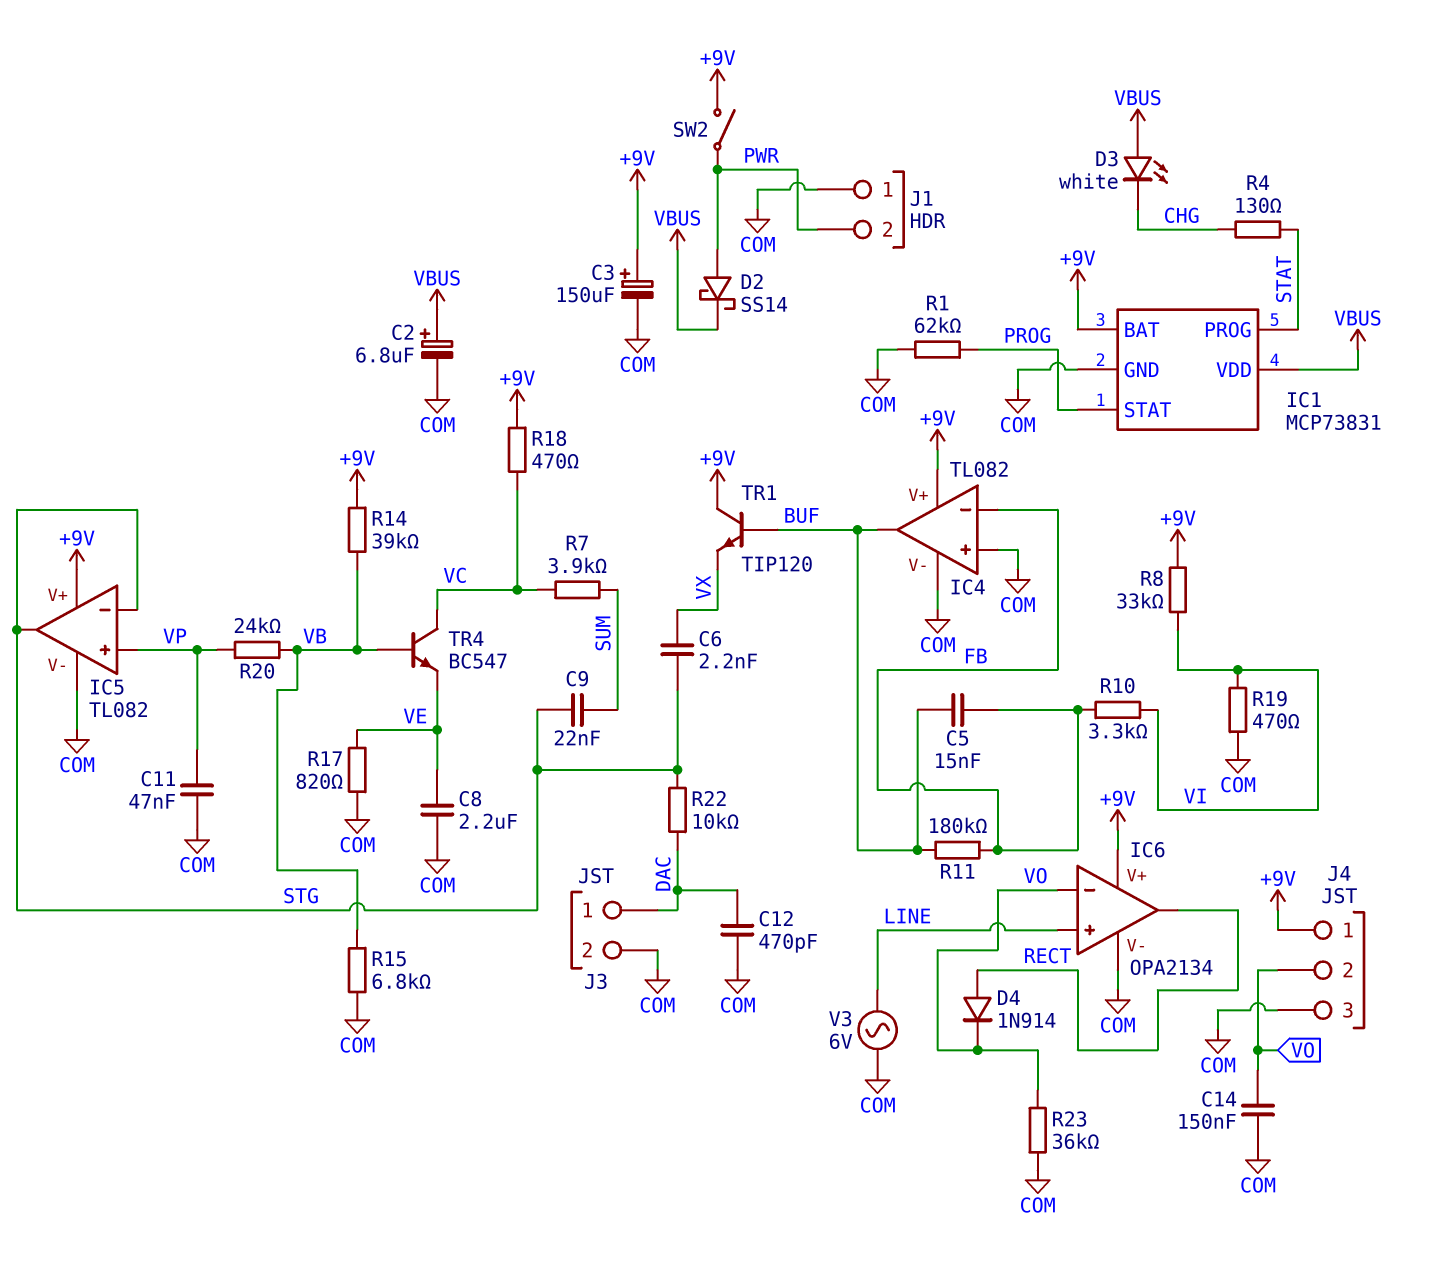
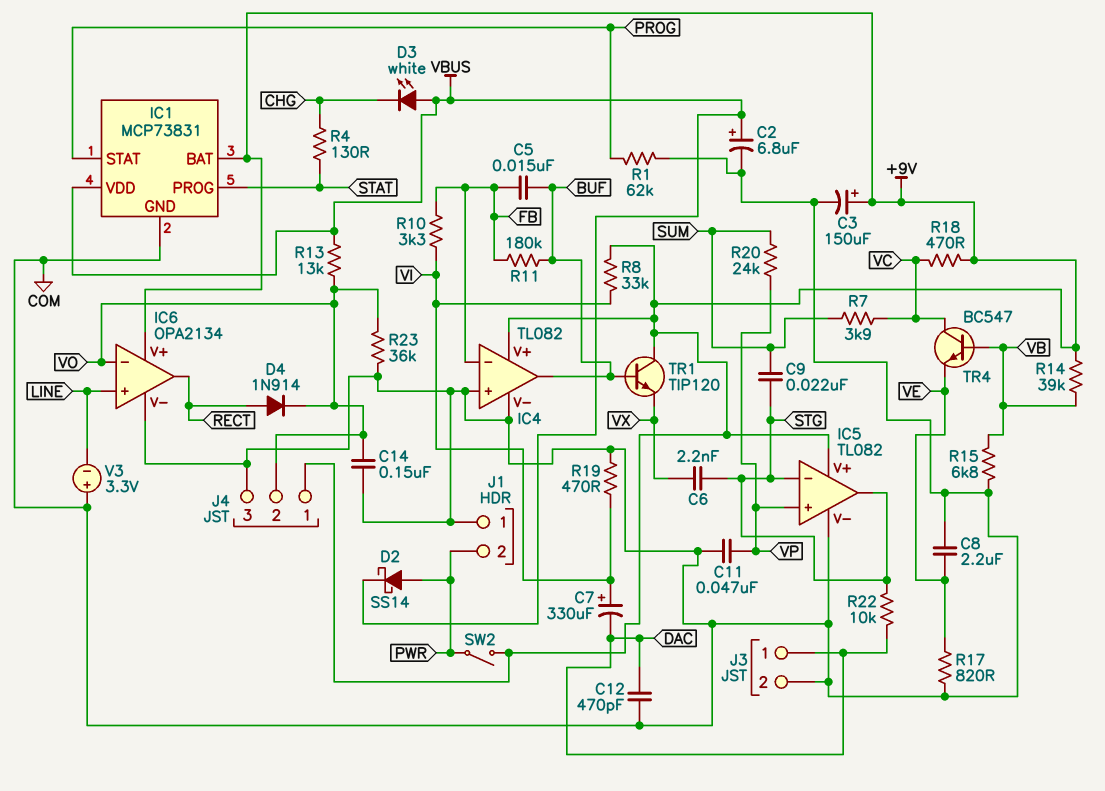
C7: none -> 330uF (plus VI, minus DAC)
R13: none -> 13k (VBUS, VO)
R20: 24k (VB, VP) -> 24k (SUM, VP)
V3: AC 6V (COM, LINE) -> 3.3V (plus COM, minus LINE)

